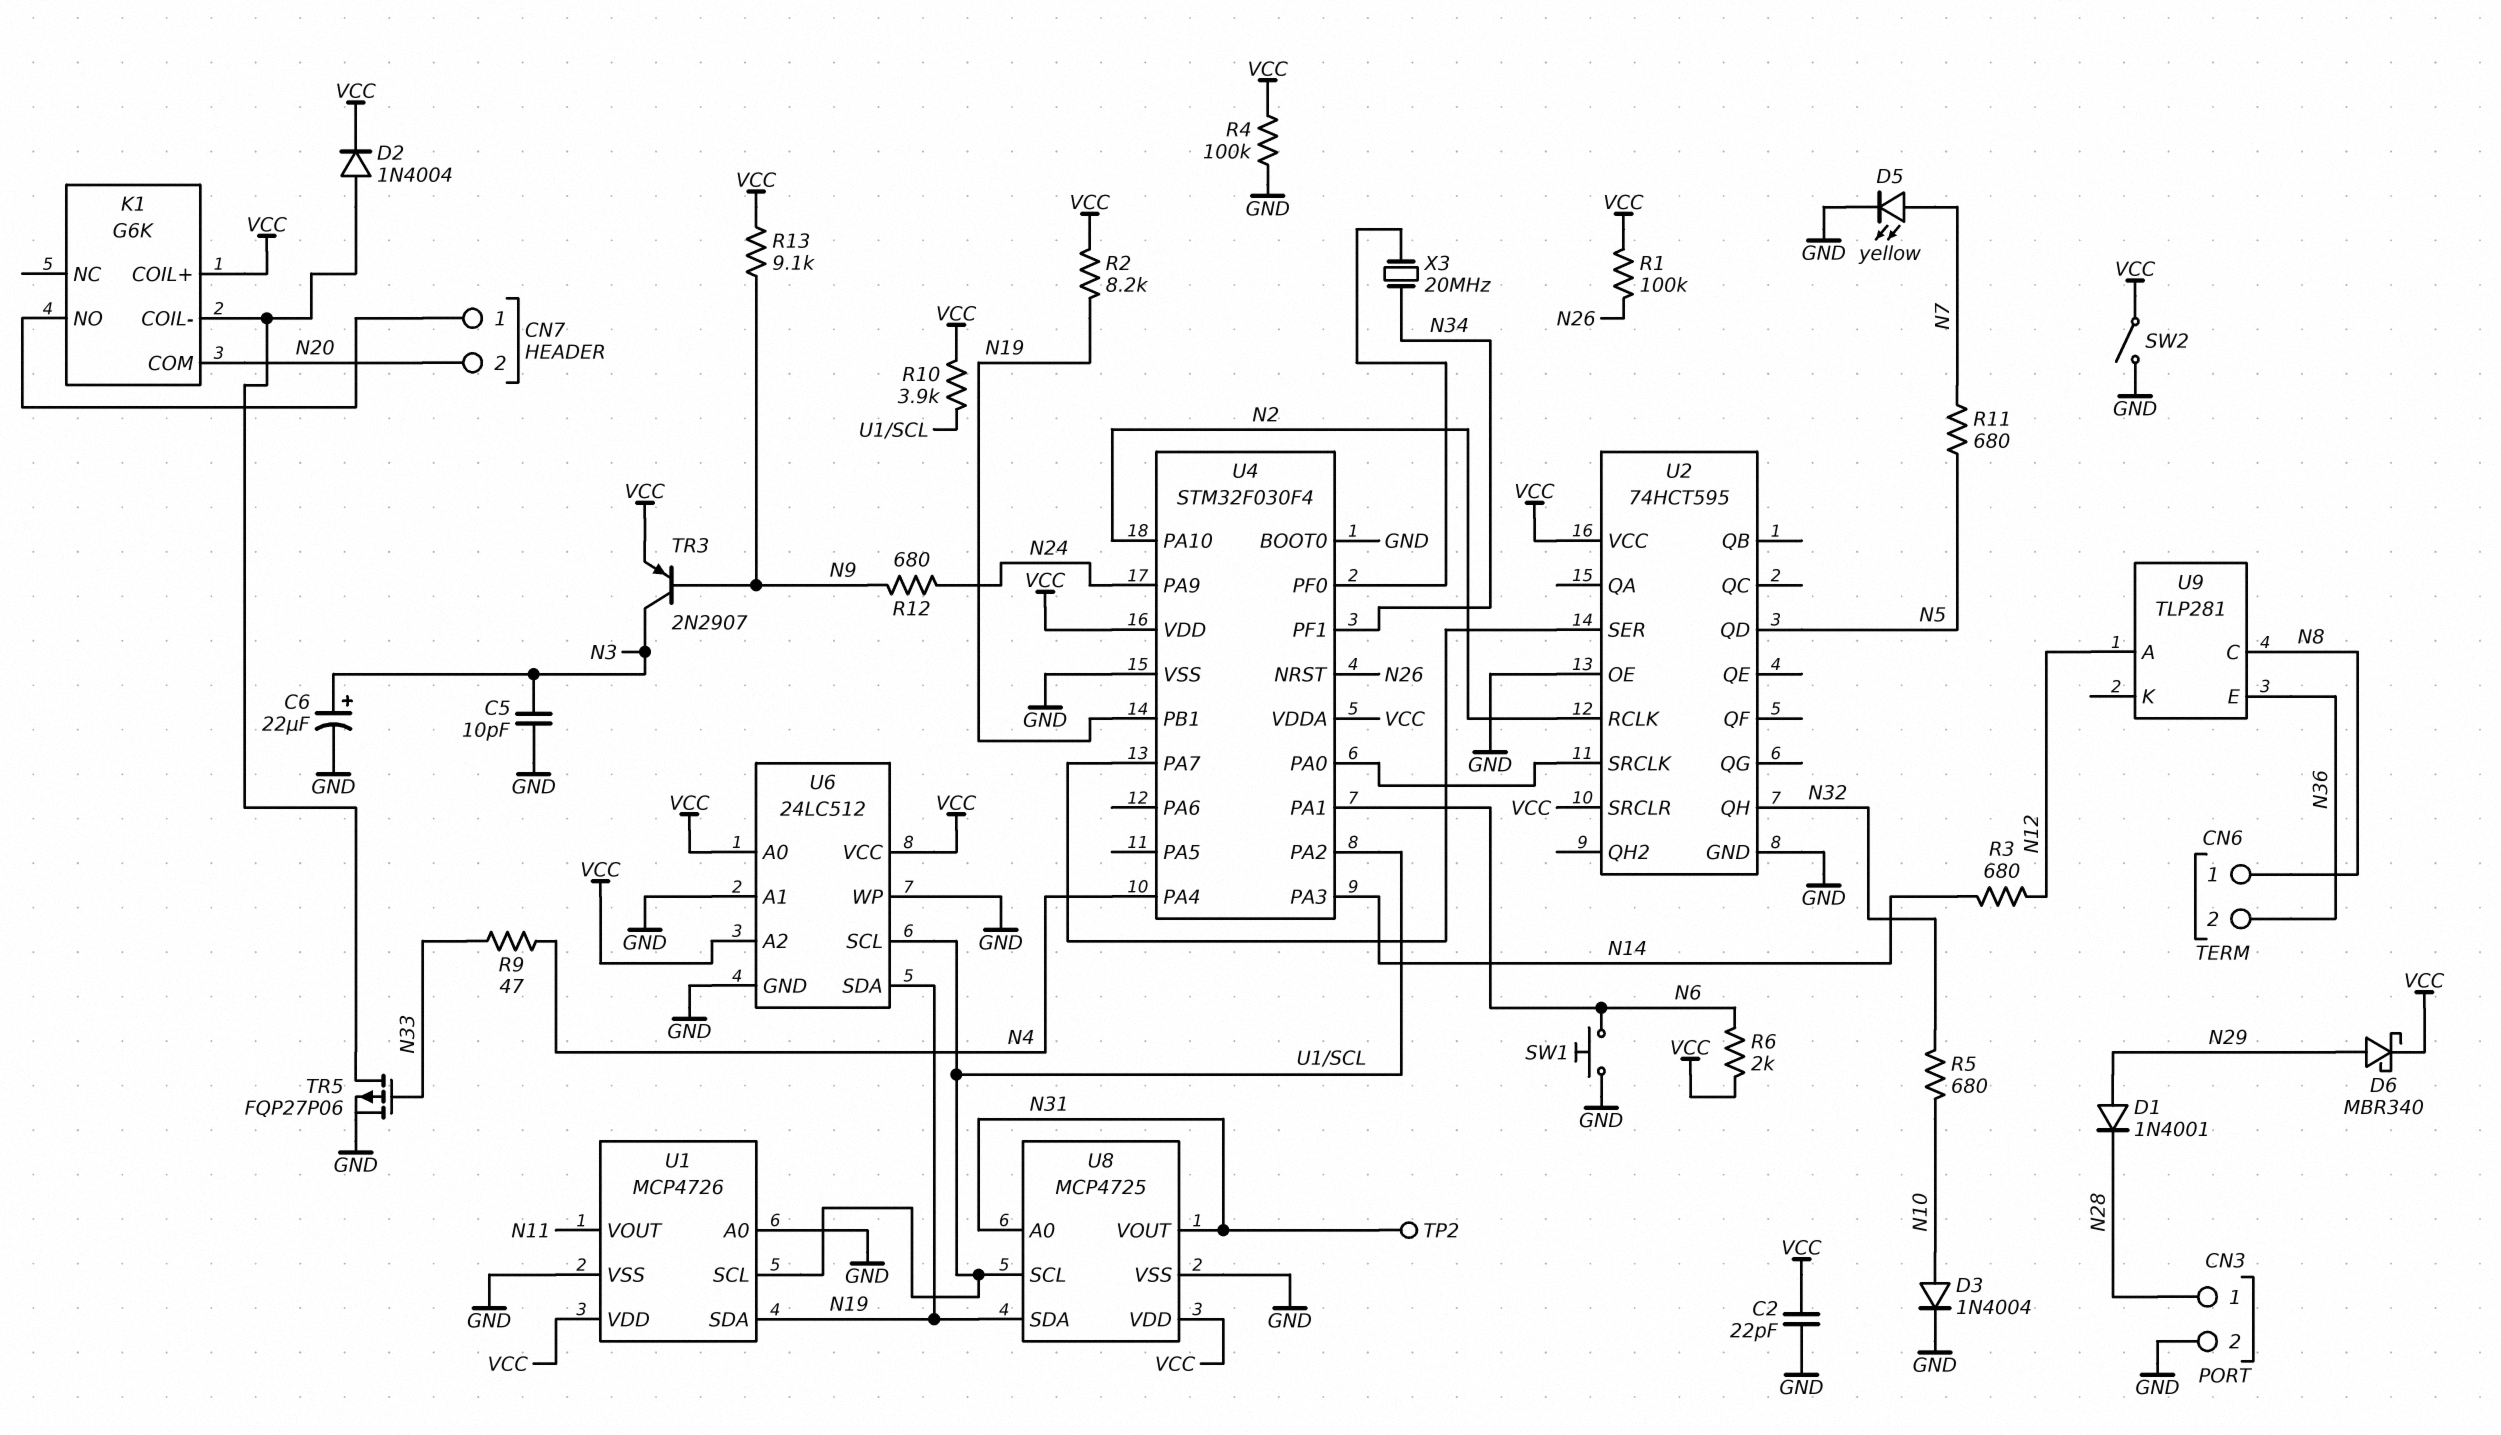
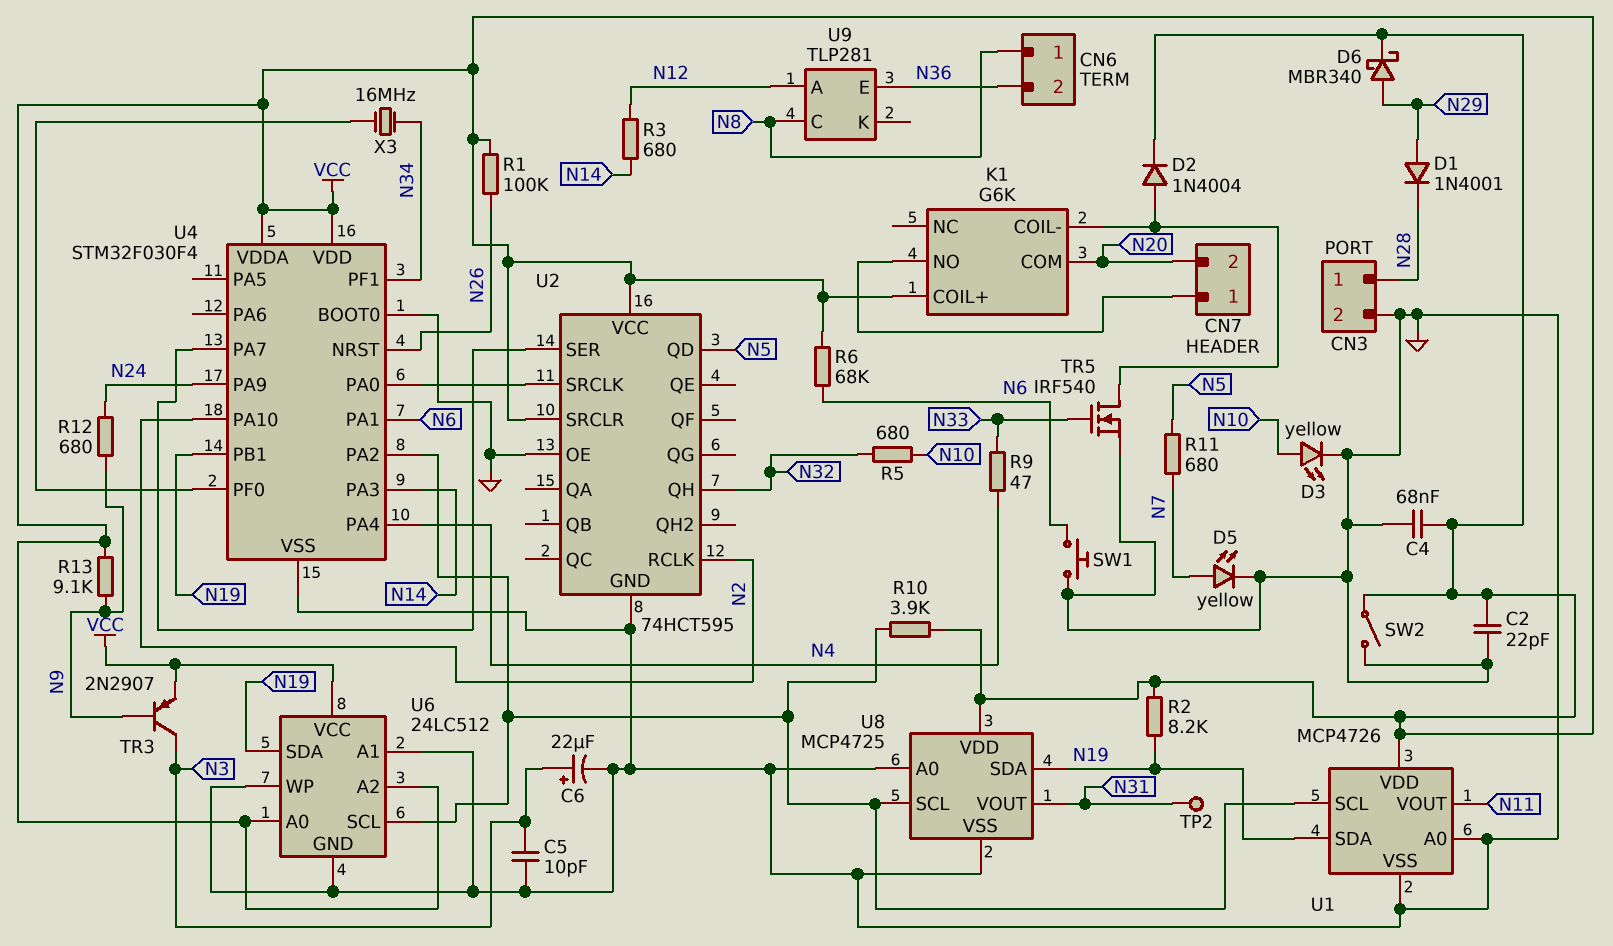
C4: none -> 68nF (GND, VCC)
D3: diode 1N4004 (A N10, K GND) -> LED yellow (A N10, K GND)
R4: 100k (GND, VCC) -> none
R6: 2k (N6, VCC) -> 68k (N6, VCC)
TR5: PMOS FQP27P06 (G N33, D K1/COIL-, S GND) -> NMOS IRF540 (G N33, D K1/COIL-, S GND)
U8 pin A0: N31 -> GND
X3: 20MHz (N34, U4/PF0) -> 16MHz (N34, U4/PF0)

